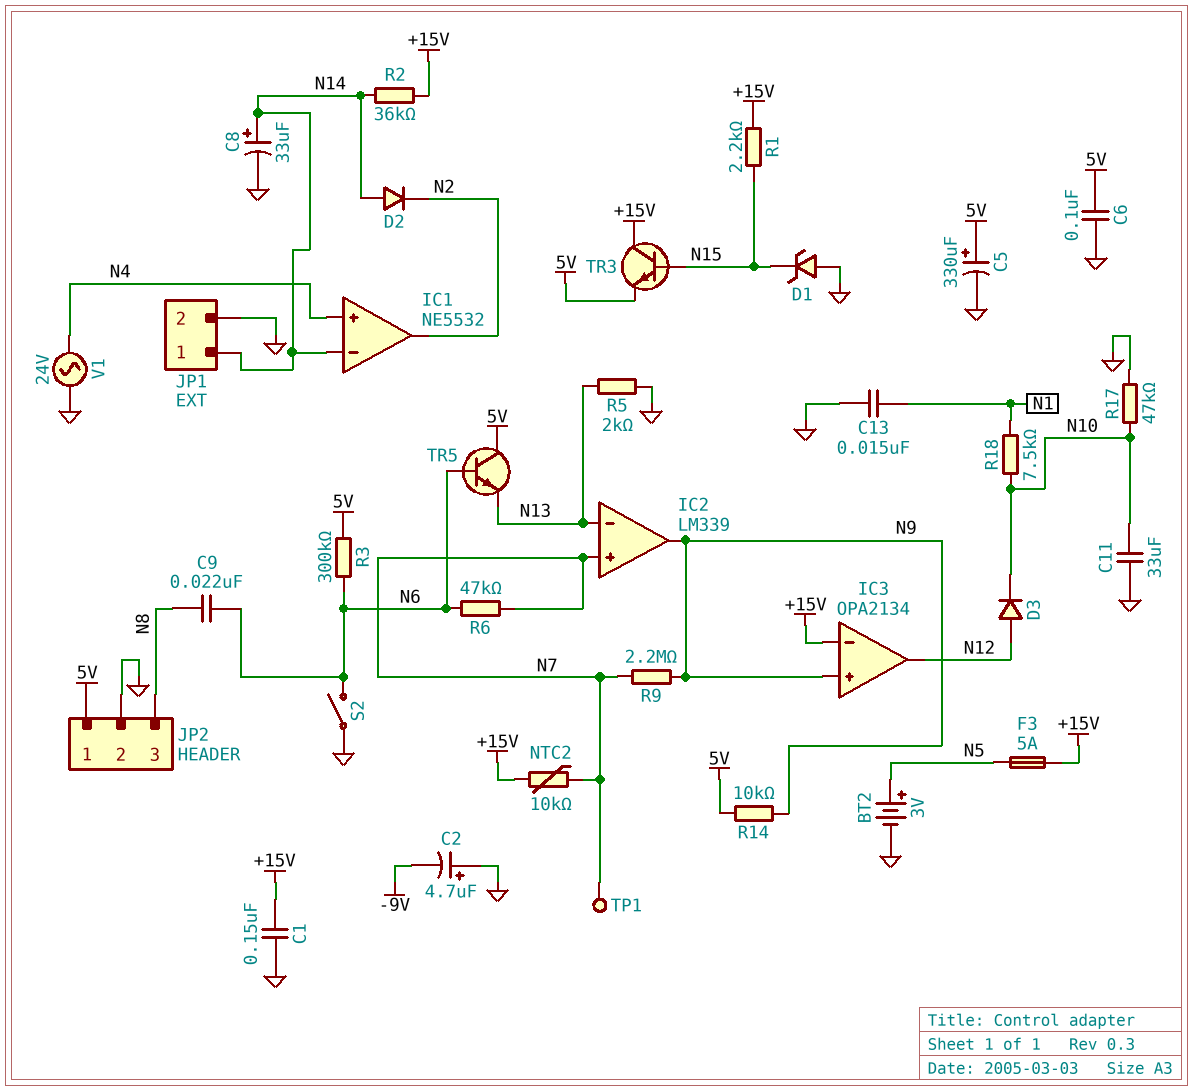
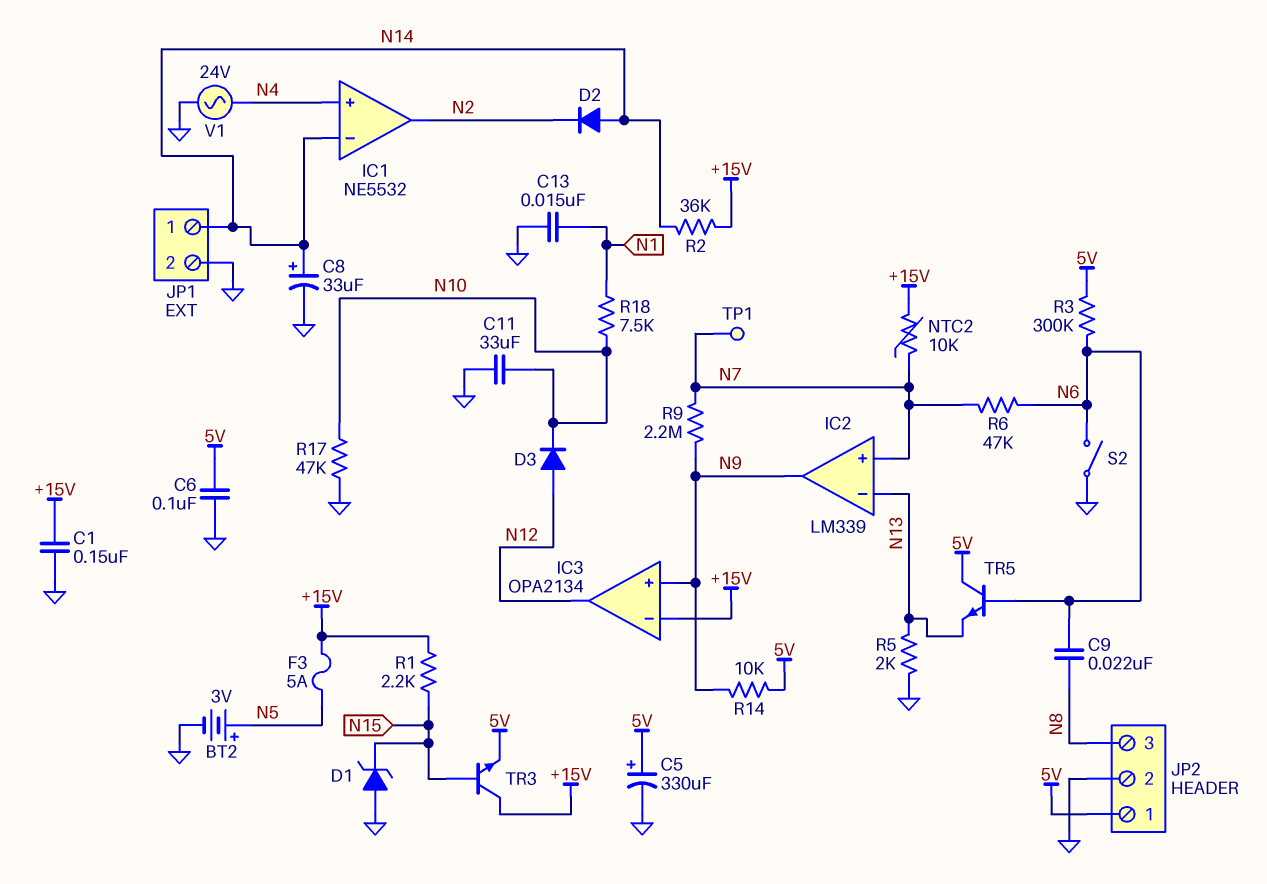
C2: 4.7uF (plus GND, minus -9V) -> none

